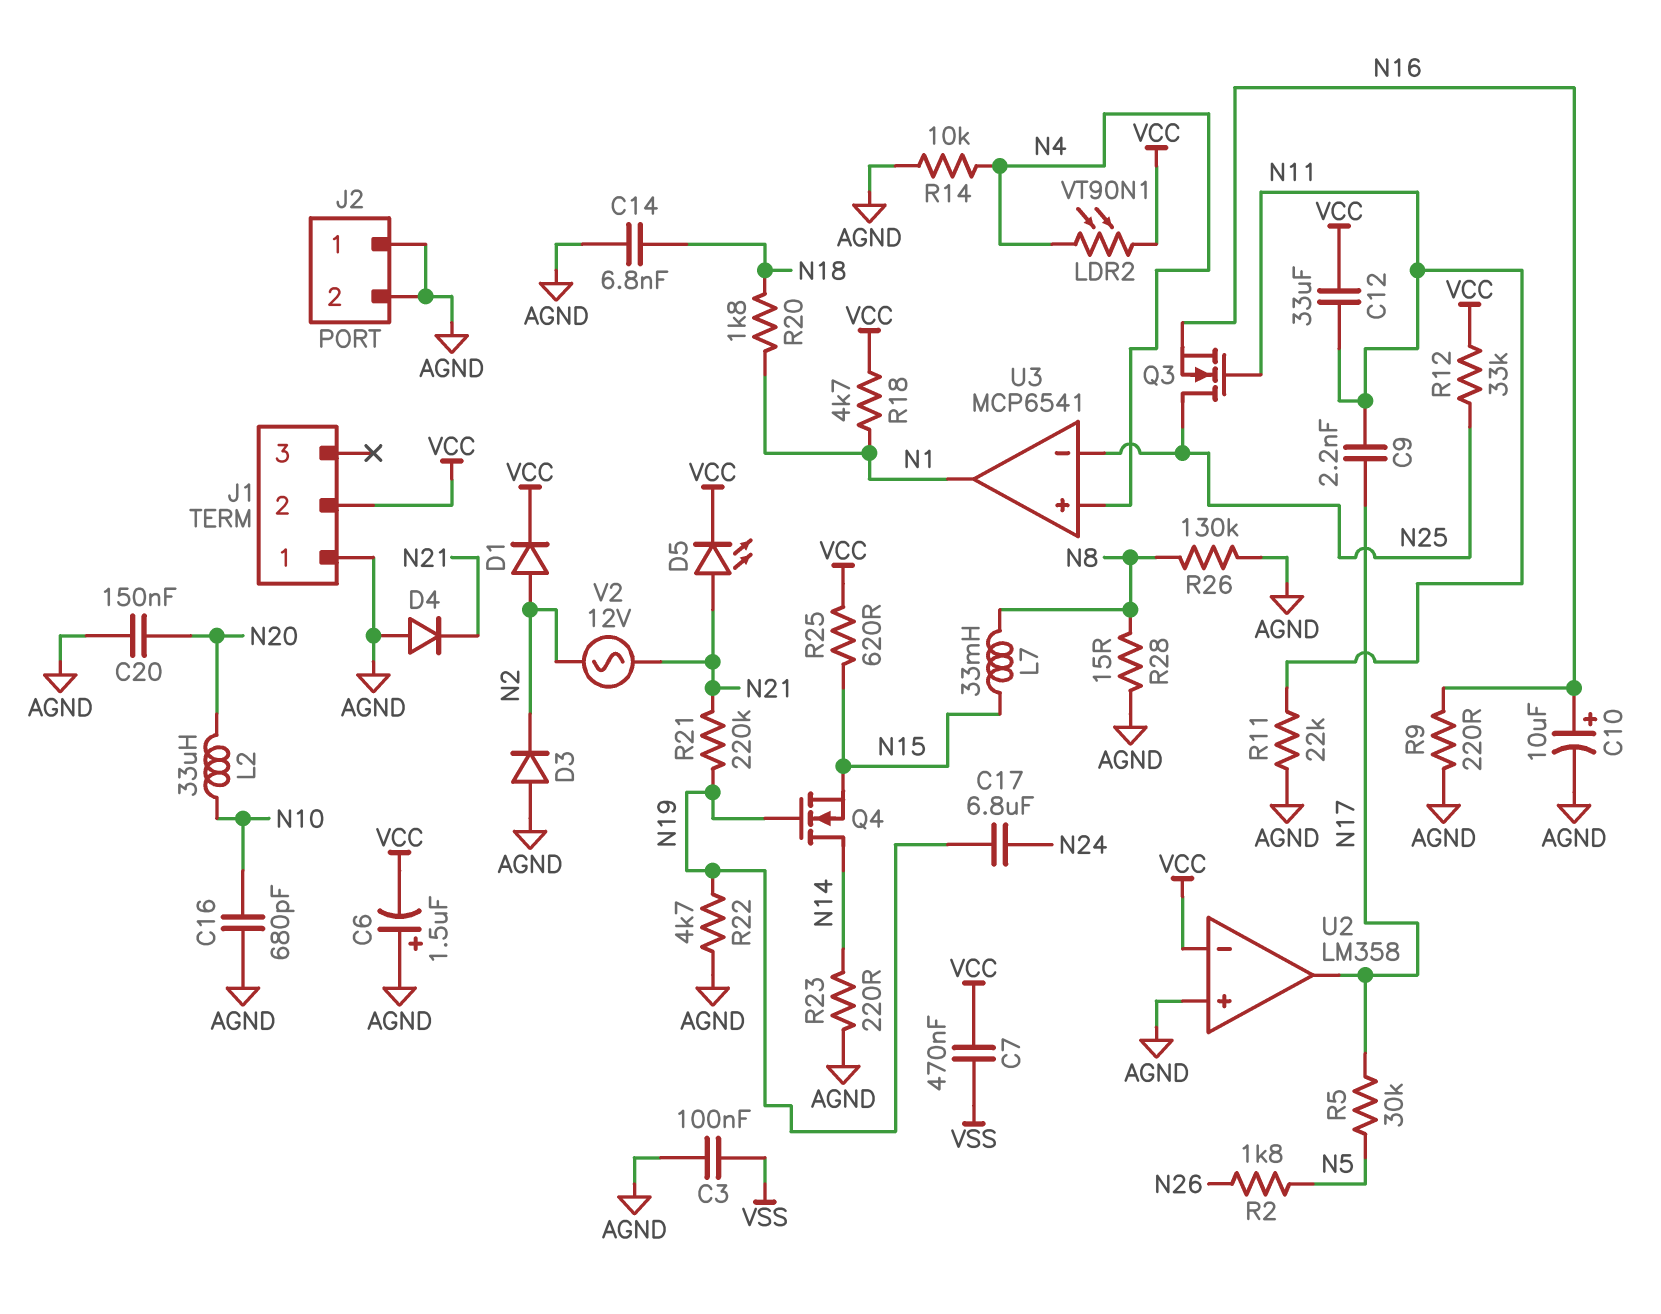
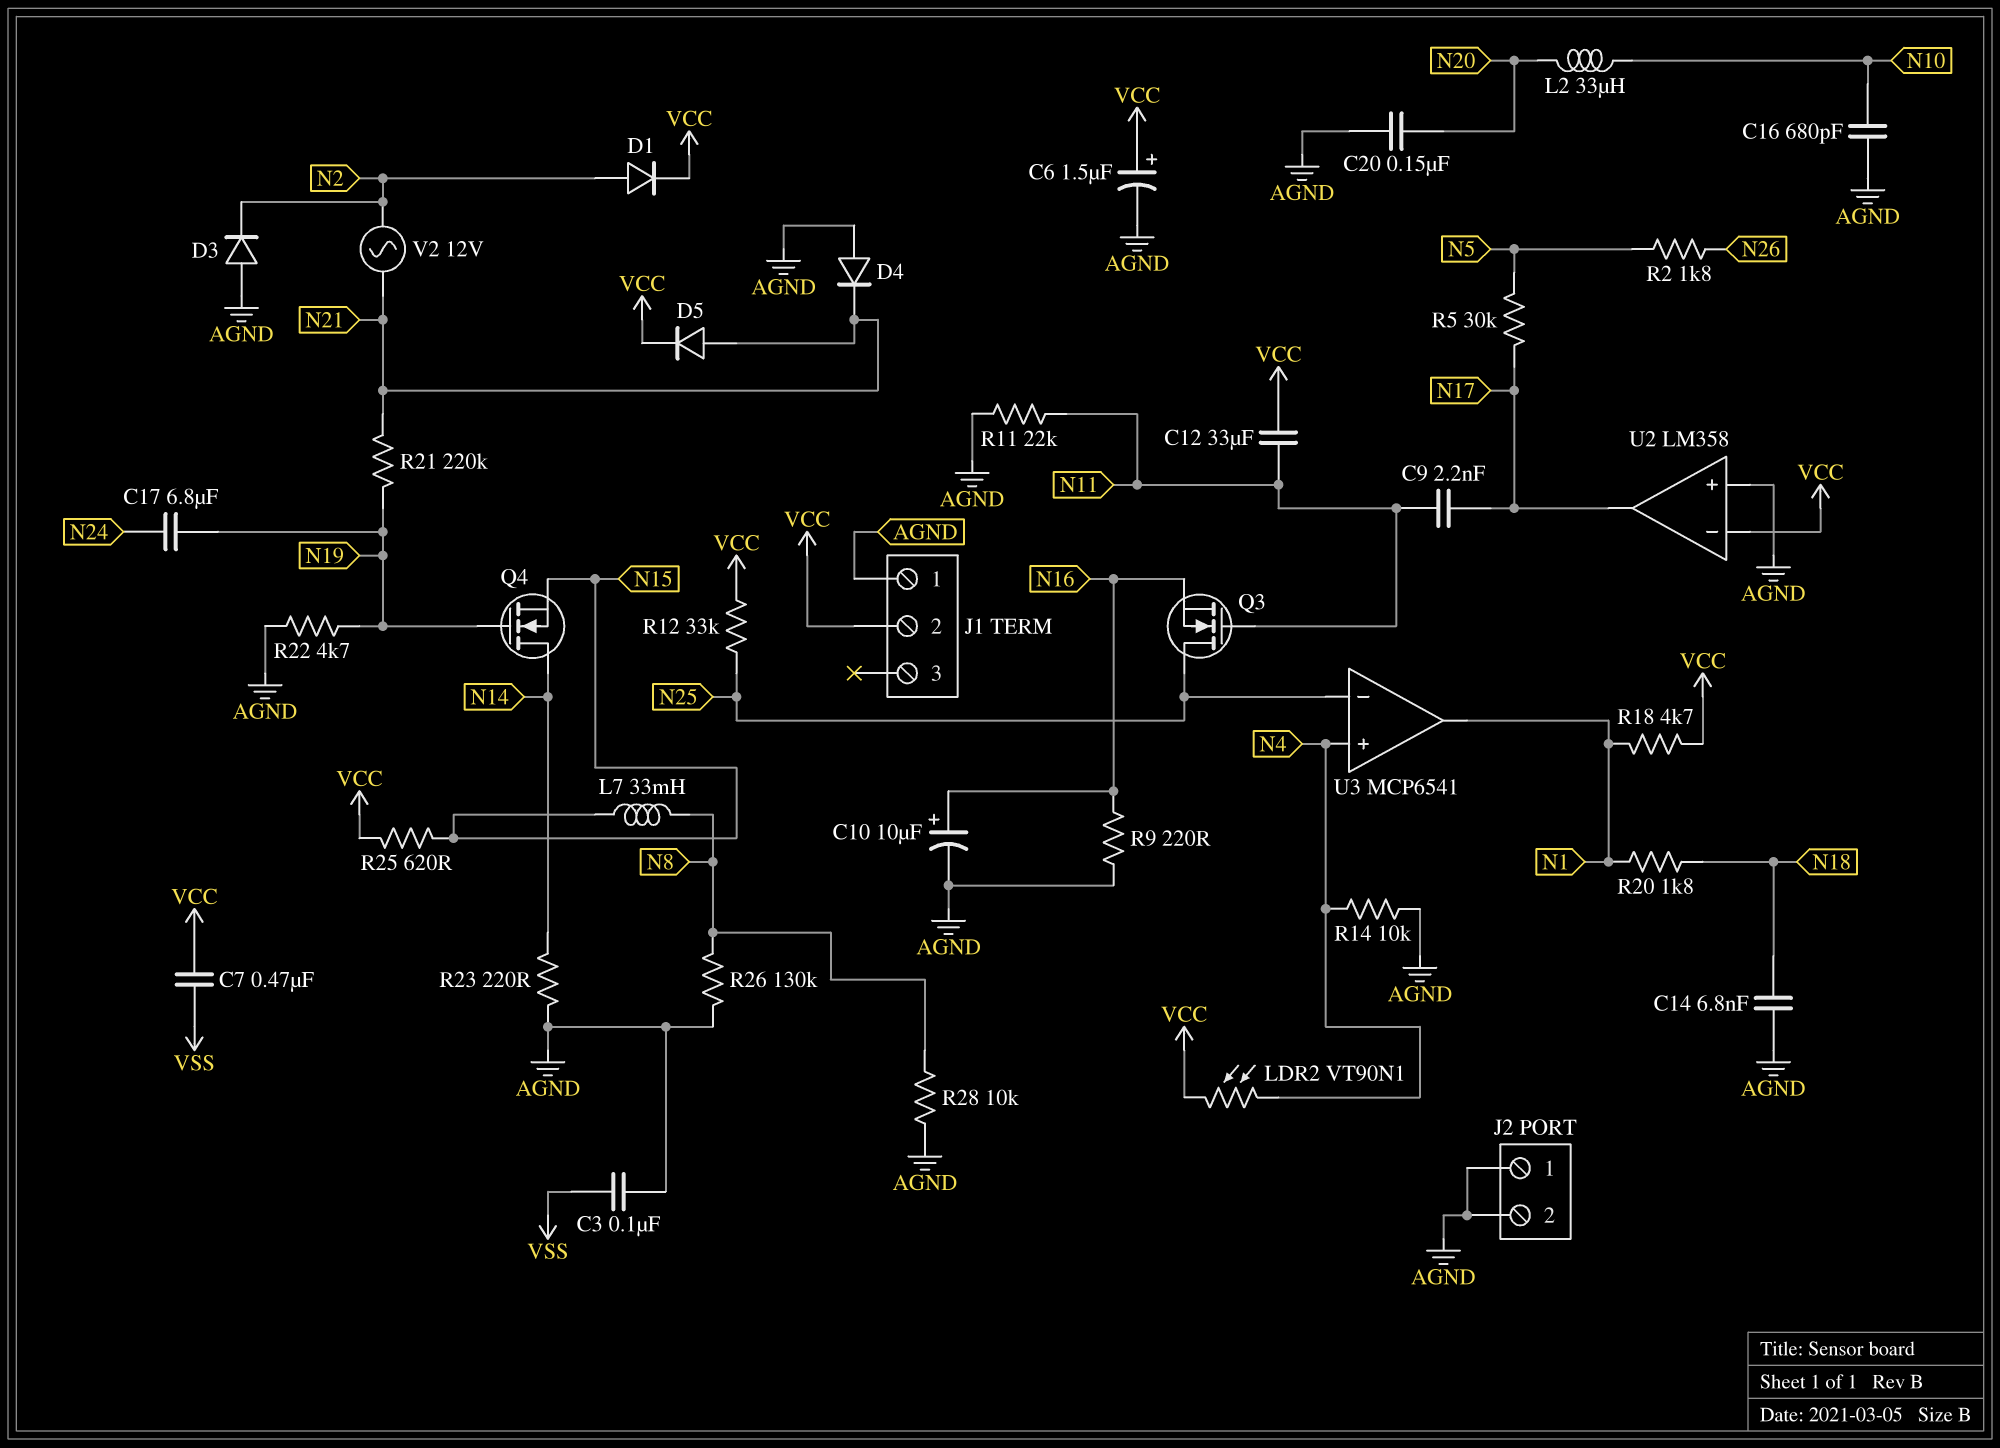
C6: 1.5uF (plus AGND, minus VCC) -> 1.5uF (plus VCC, minus AGND)
D5: LED (A N21, K VCC) -> diode (A N21, K VCC)
R28: 15 (AGND, N8) -> 10k (AGND, N8)

